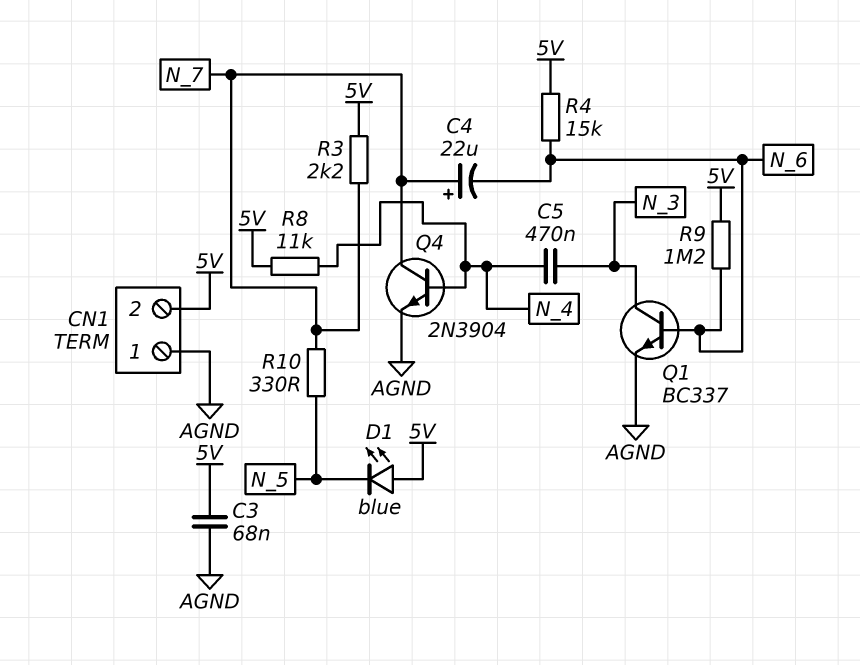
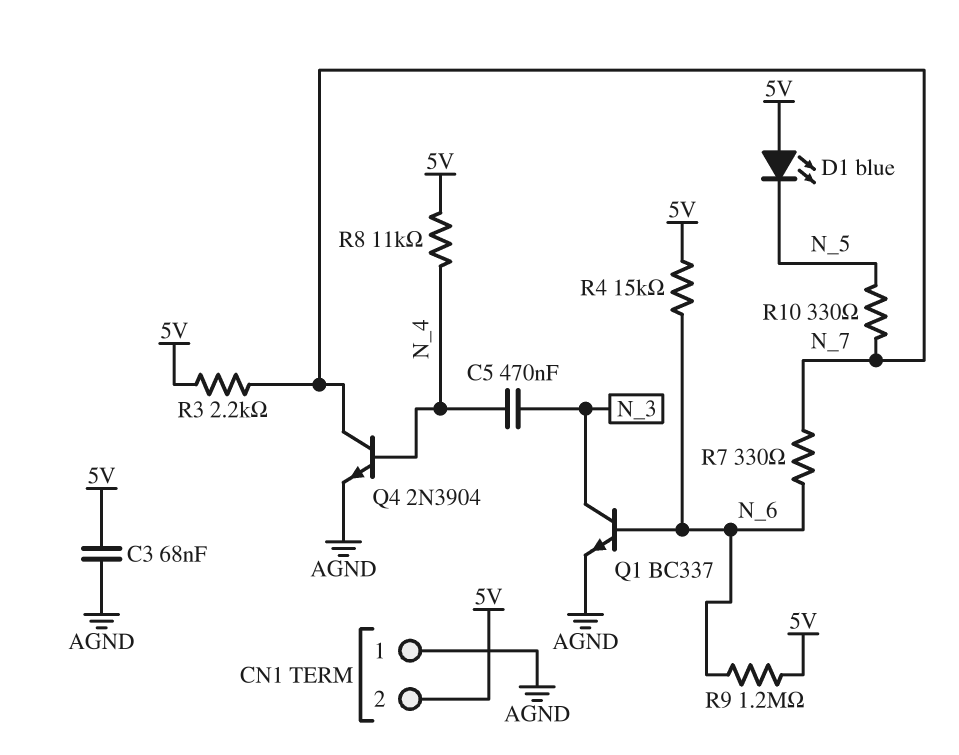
C4: 22uF (plus N_7, minus N_6) -> none
R7: none -> 330 (N_6, N_7)

